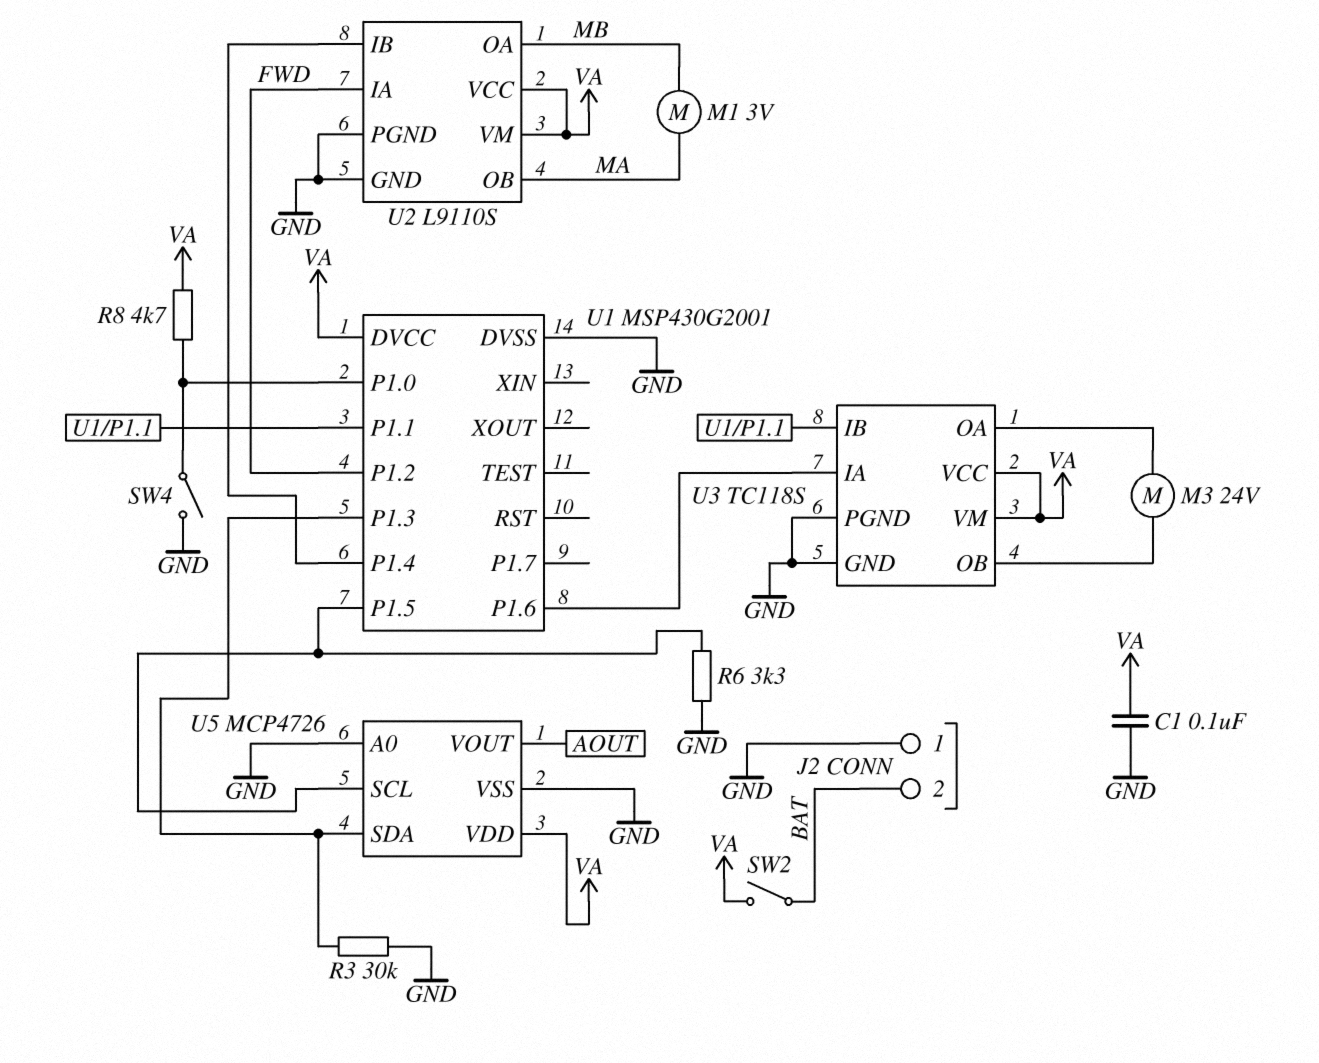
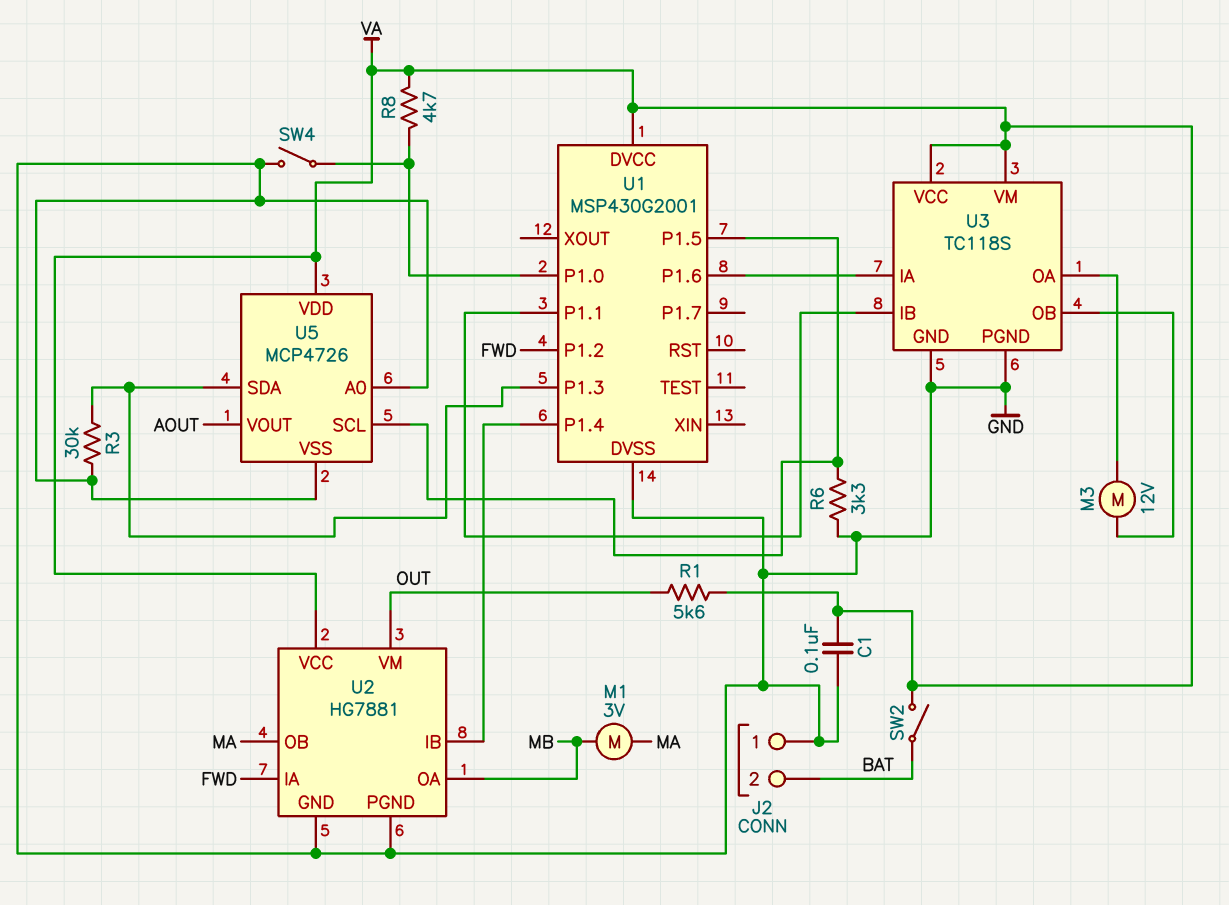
M3: motor 24V (U3/OA, U3/OB) -> motor 12V (U3/OA, U3/OB)
R1: none -> 5.6k (OUT, VA)
U2: L9110S -> HG7881
U2 pin VM: VA -> OUT

